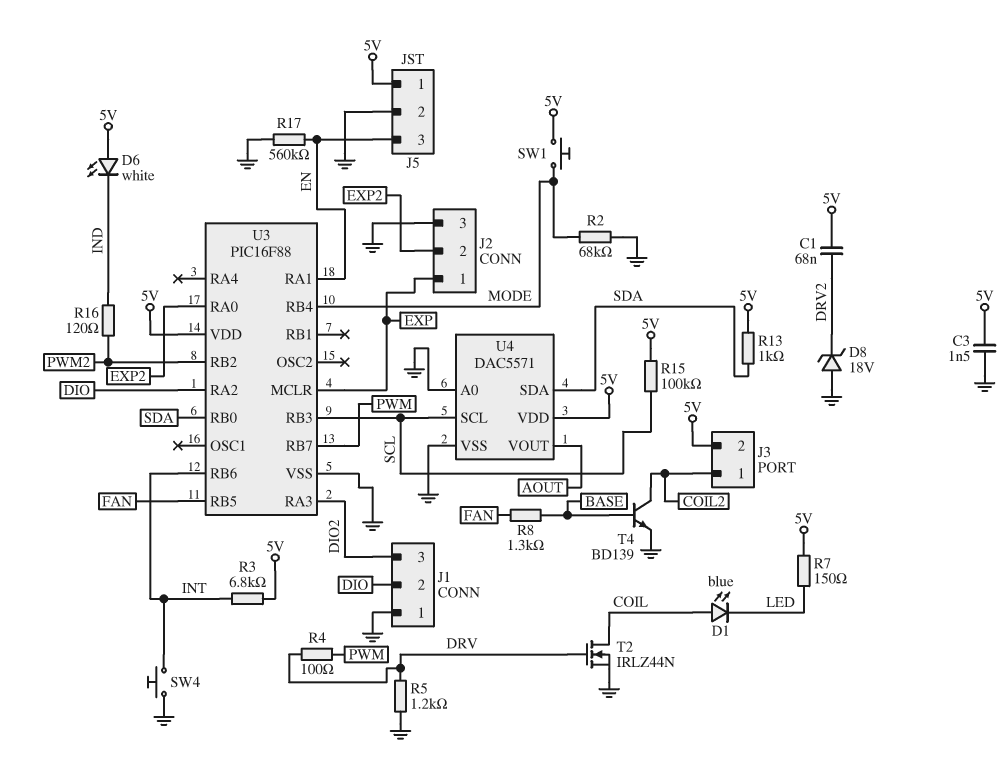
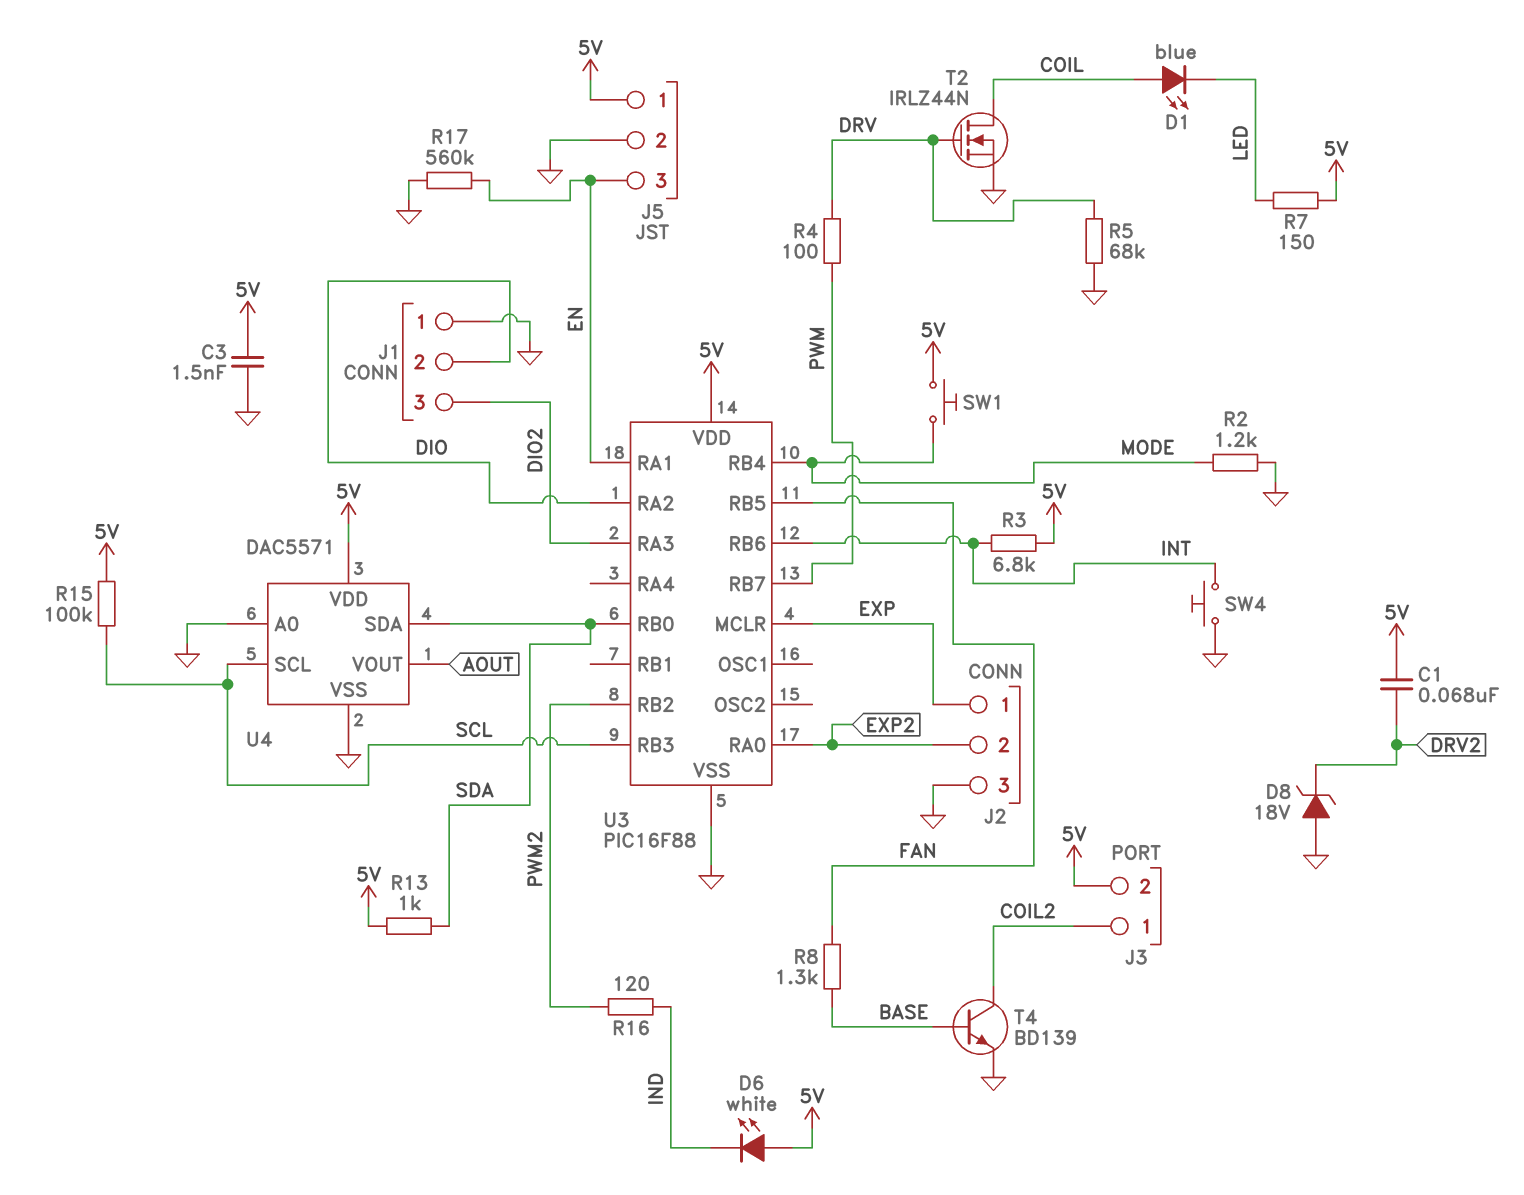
R2: 68k (GND, MODE) -> 1.2k (GND, MODE)
R5: 1.2k (DRV, GND) -> 68k (DRV, GND)

